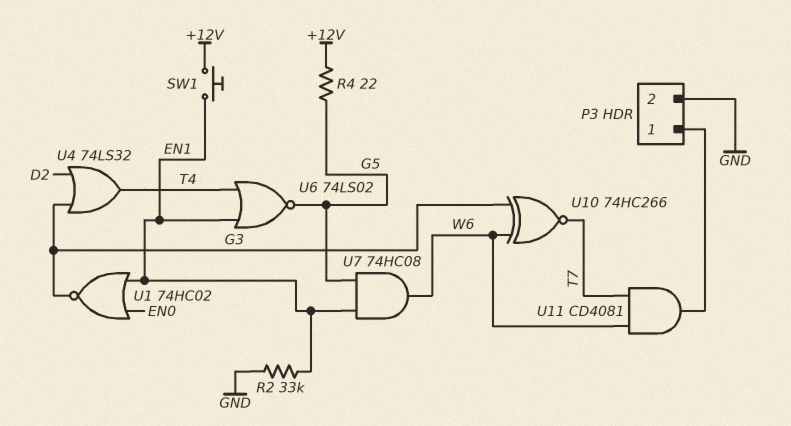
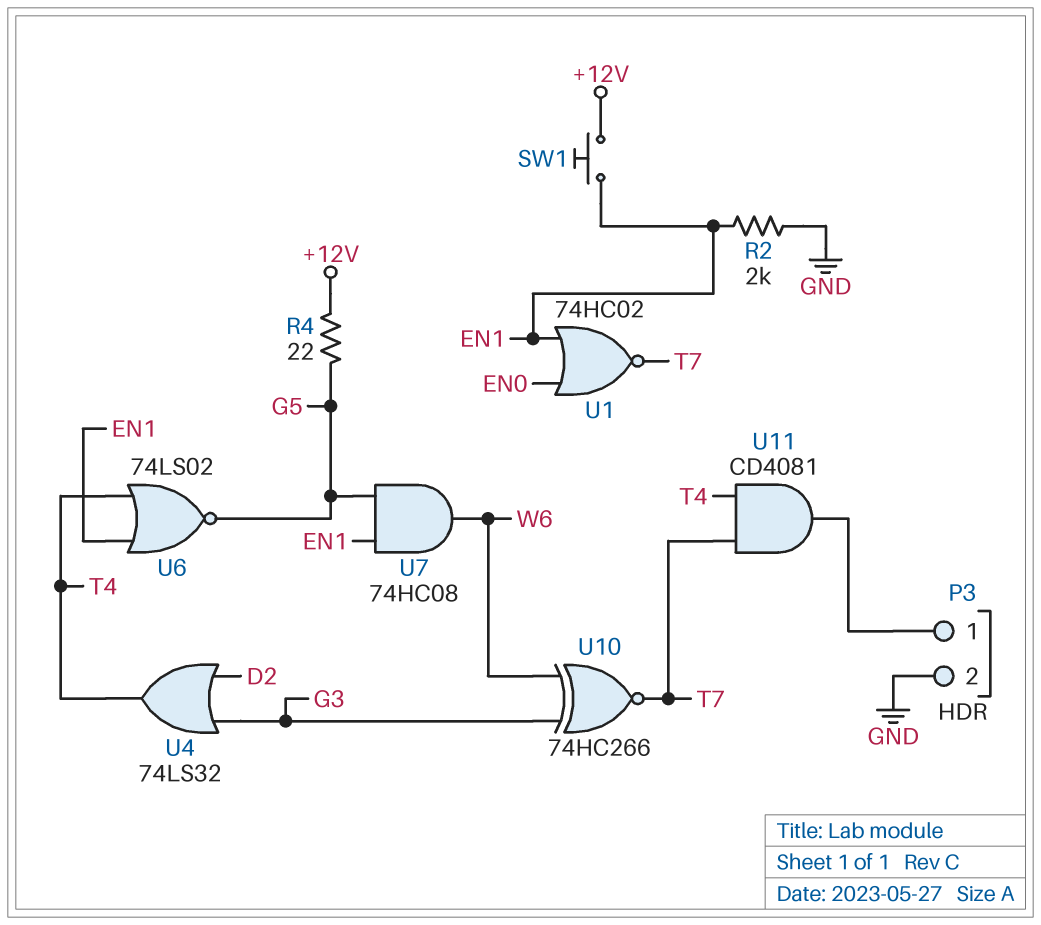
R2: 33k (EN1, GND) -> 2k (EN1, GND)
U1: NOR 74HC02 (in EN0, in EN1, out G3) -> NOR 74HC02 (in EN0, in EN1, out T7)
U11: AND CD4081 (in T7, in W6, out P3/1) -> AND CD4081 (in T4, in T7, out P3/1)

